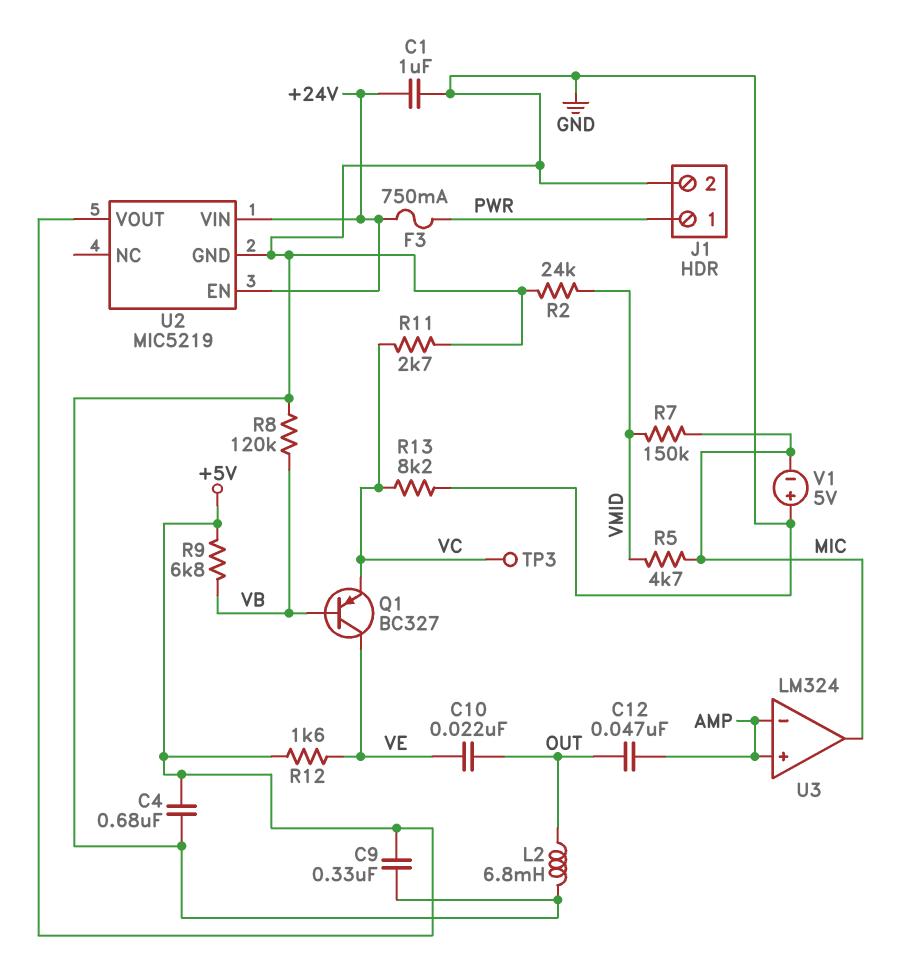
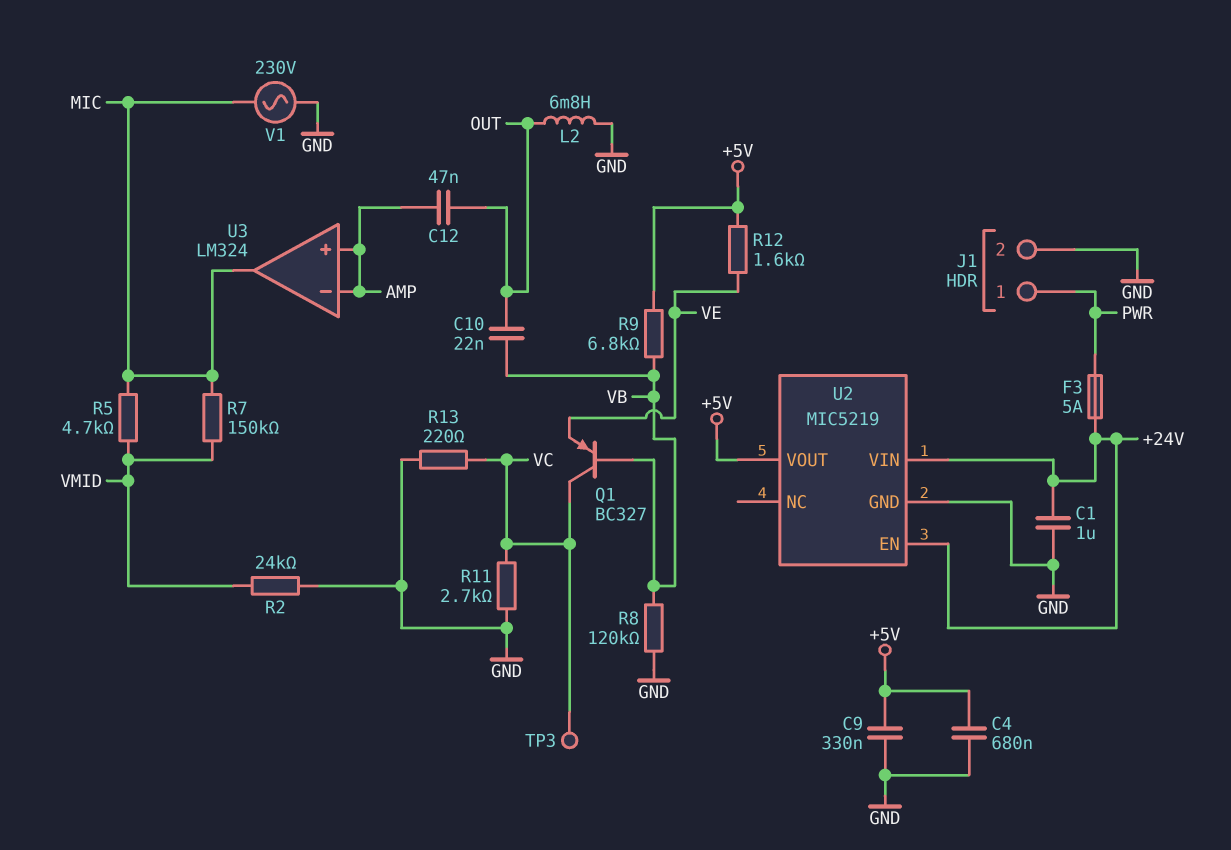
C10: 22nF (OUT, VE) -> 22nF (OUT, VB)
F3: 750mA (+24V, PWR) -> 5A (+24V, PWR)
Q1: PNP BC327 (B VB, C VE, E VC) -> PNP BC327 (B VB, C VC, E VE)
R13: 8.2k (GND, VC) -> 220 (GND, VC)
V1: 5V (plus GND, minus MIC) -> AC 230V (GND, MIC)

